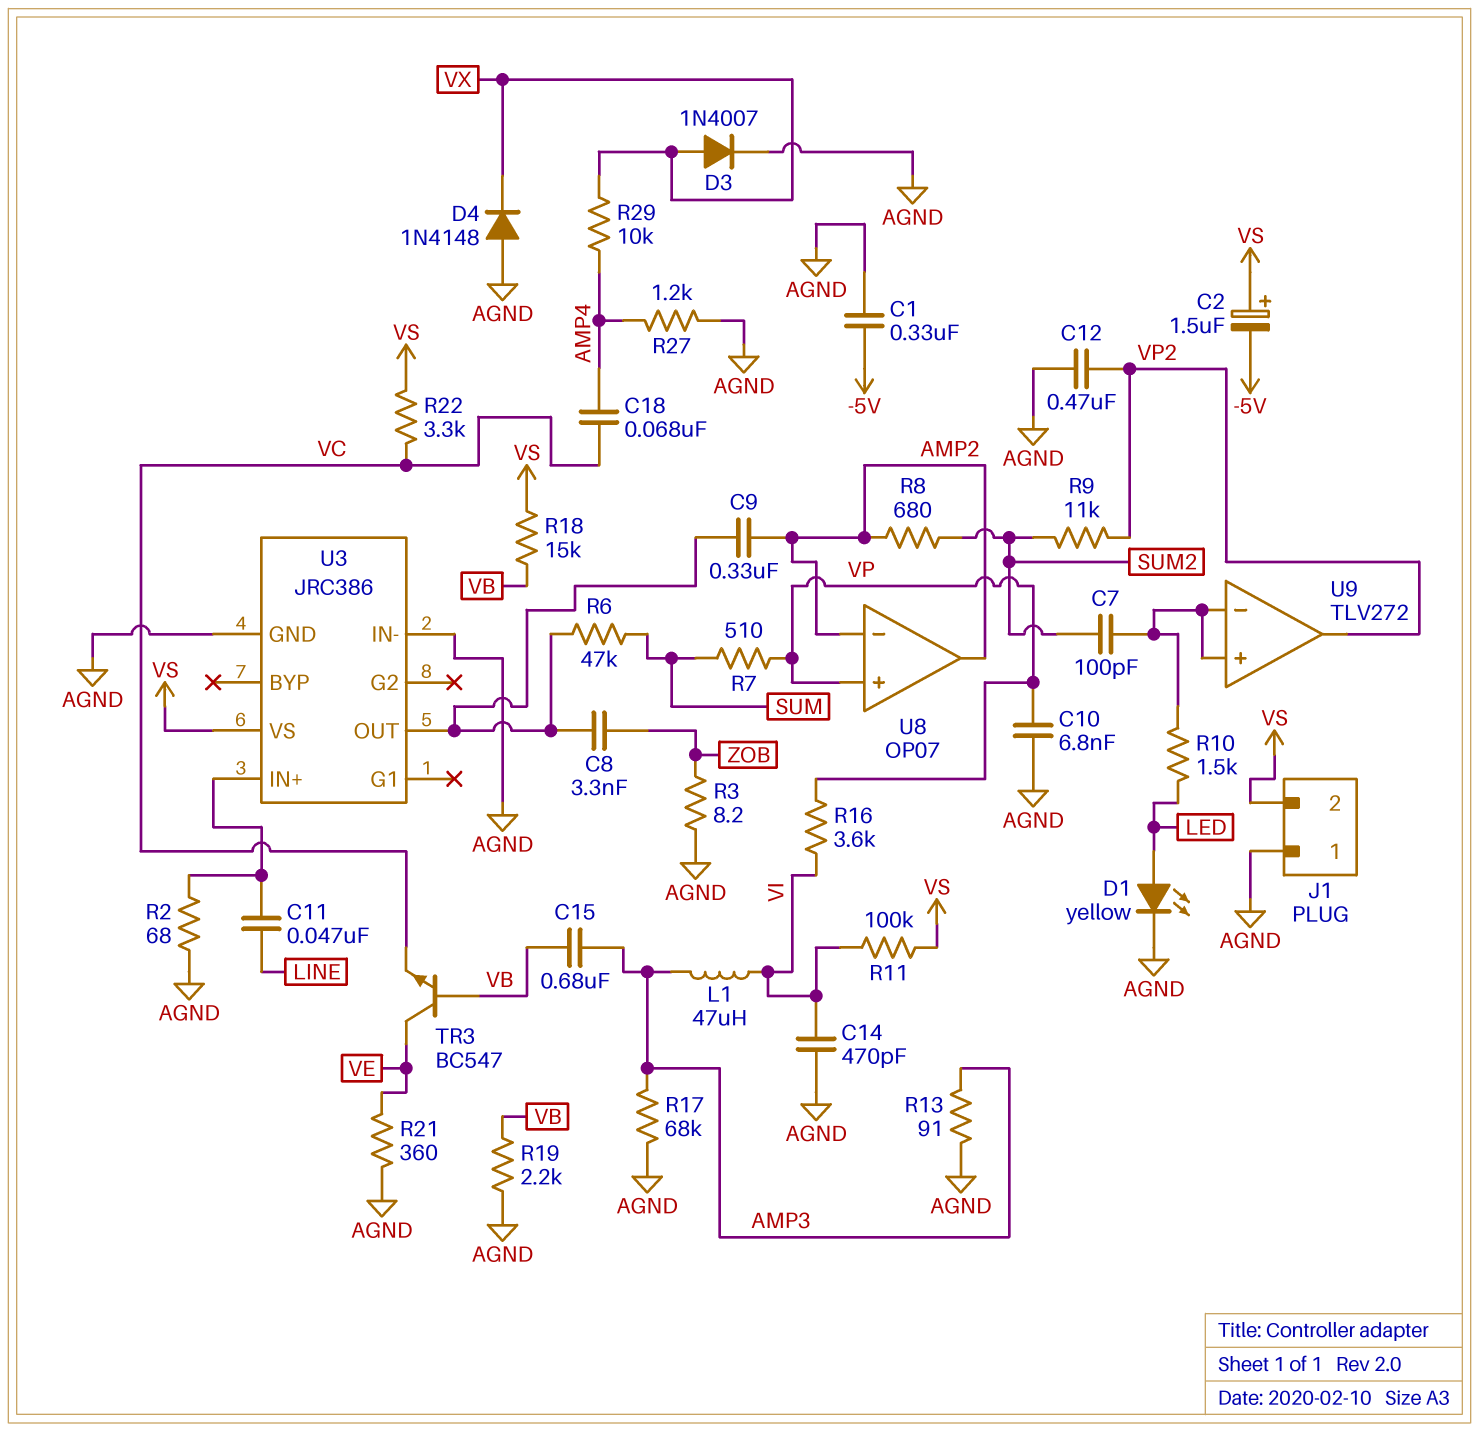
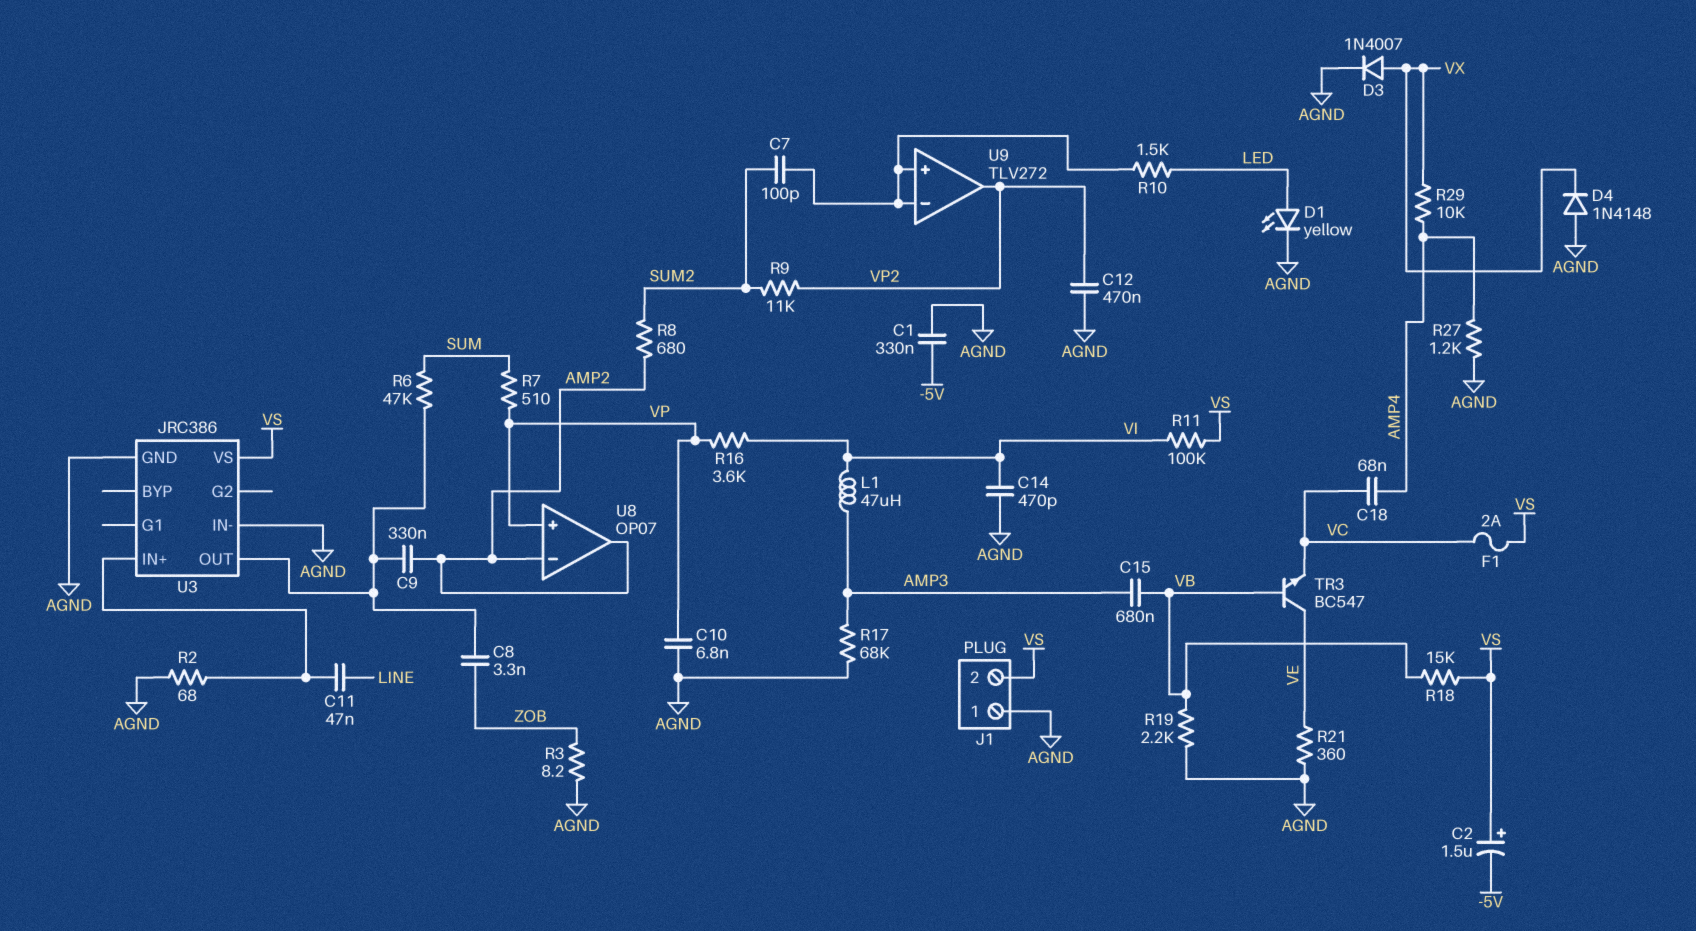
F1: none -> 2A (VC, VS)
R13: 91 (AGND, AMP3) -> none
R22: 3.3k (VC, VS) -> none

